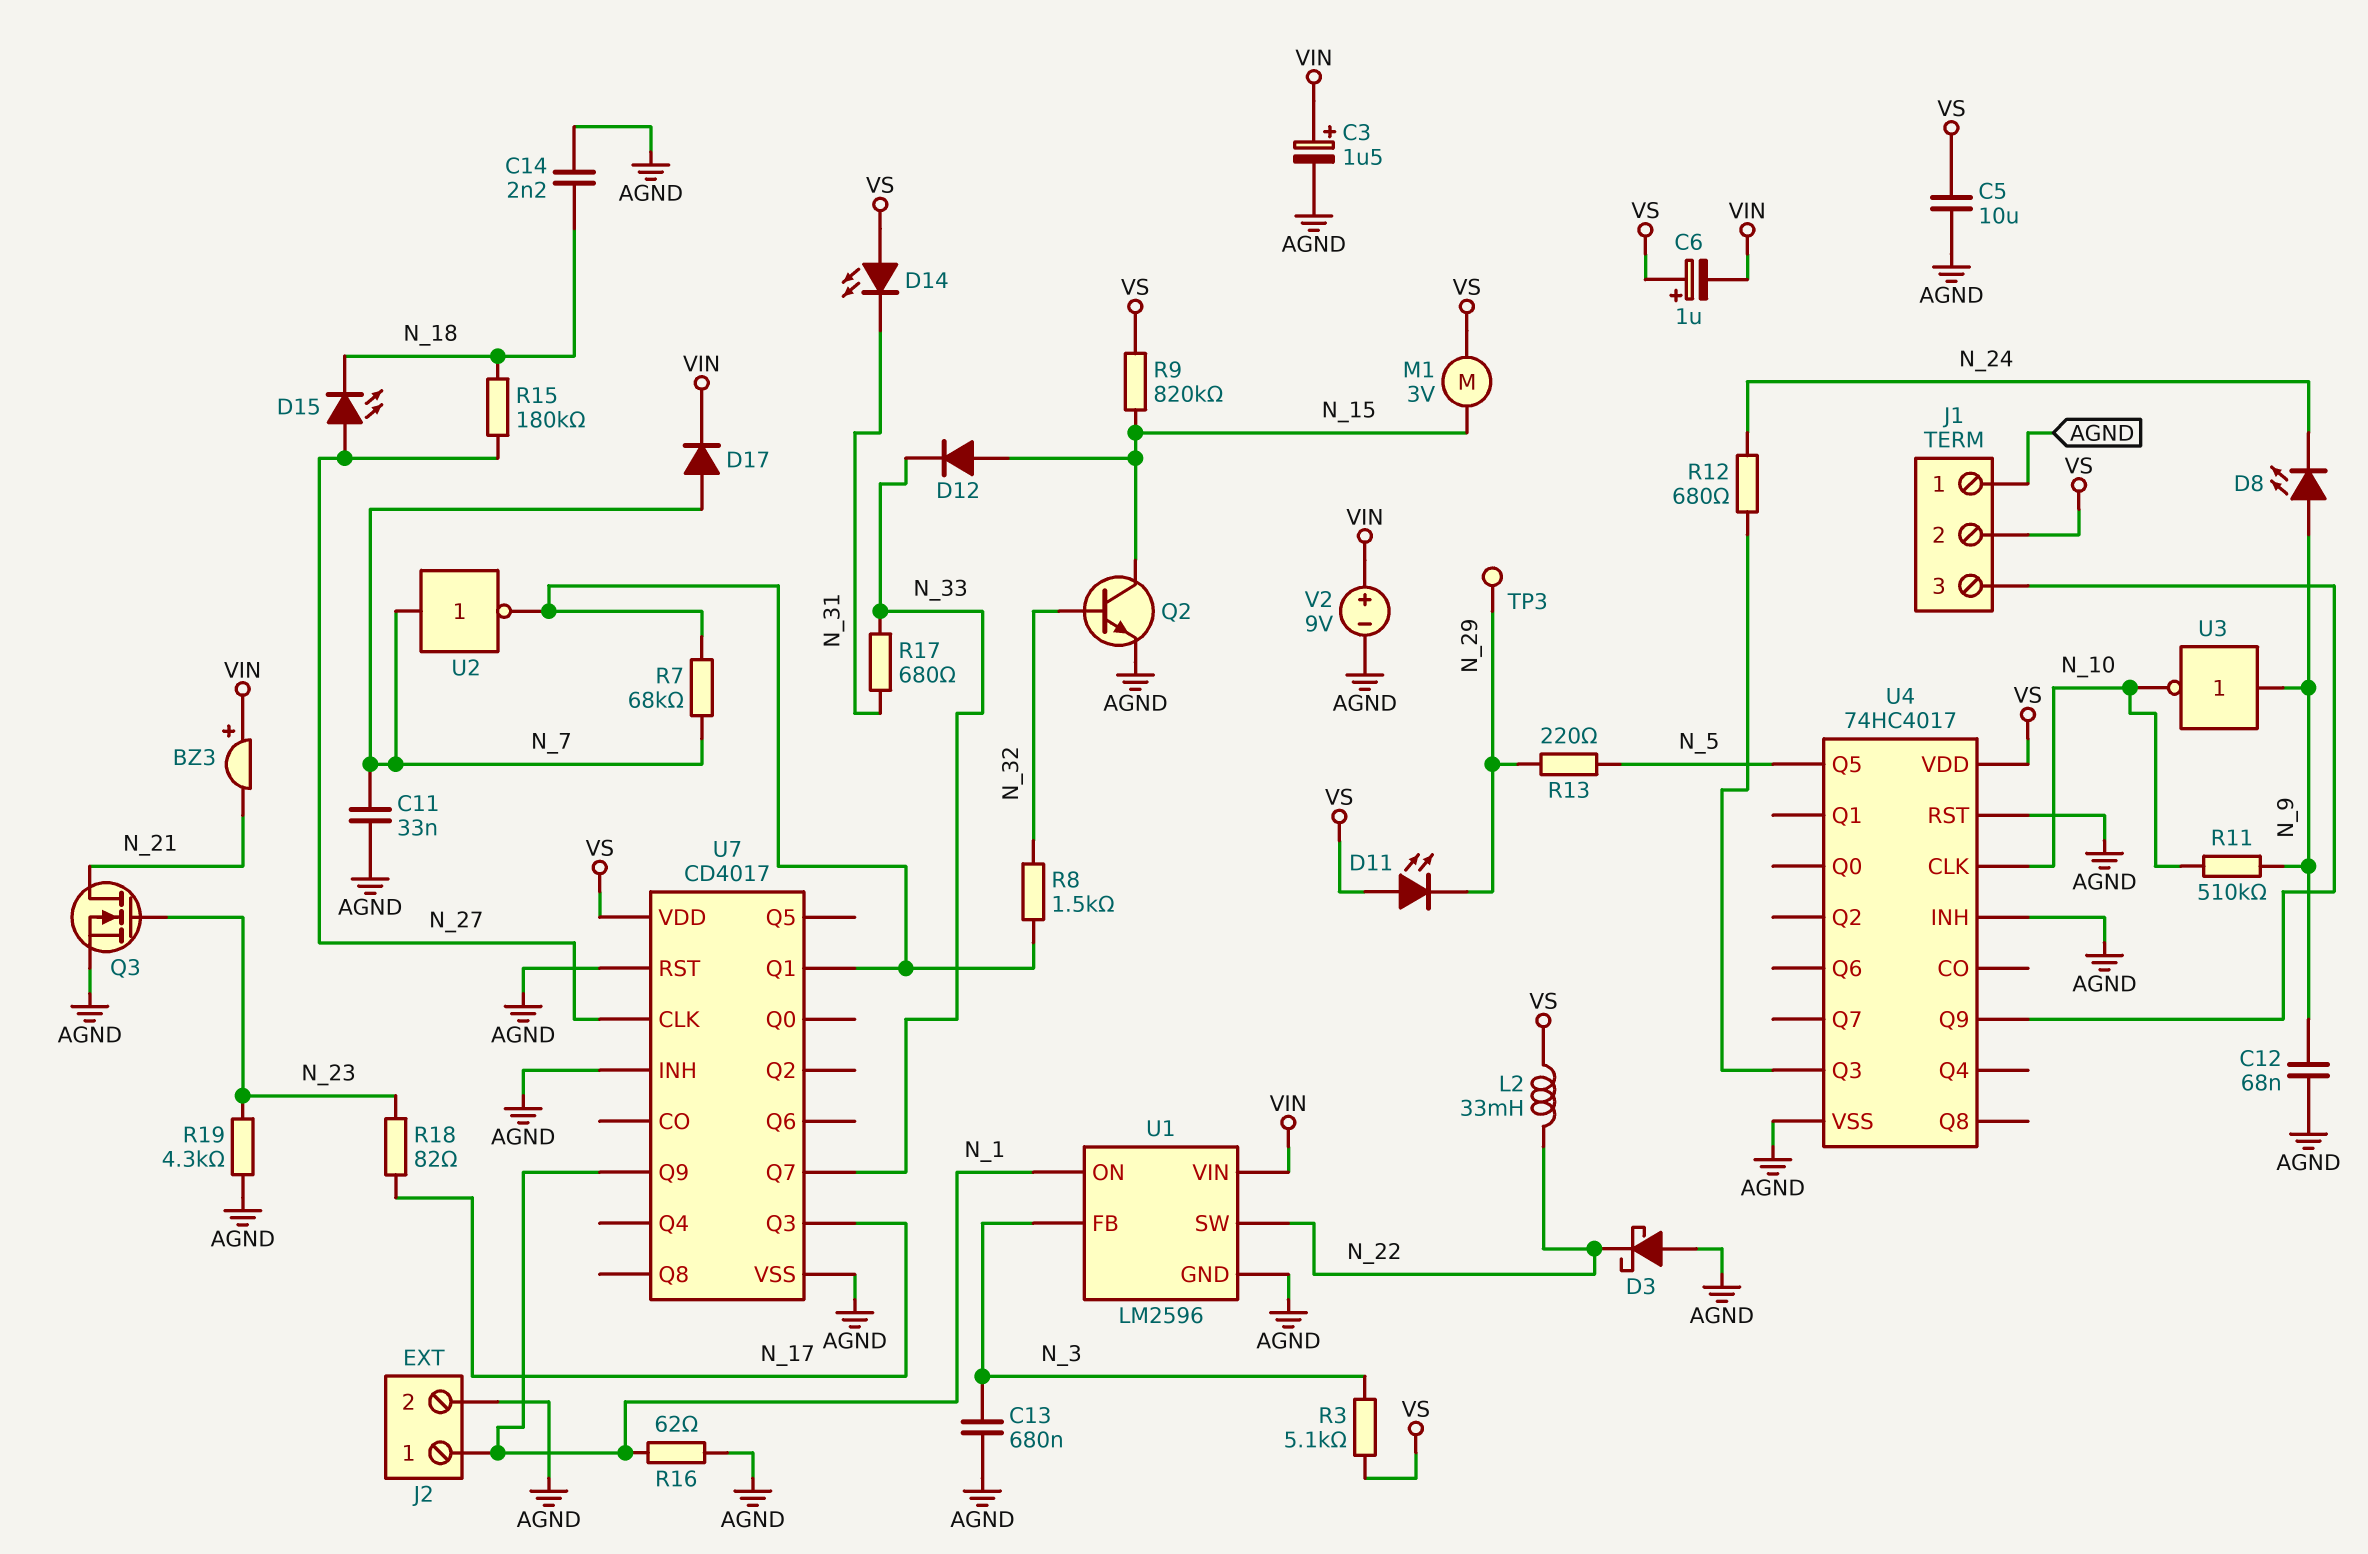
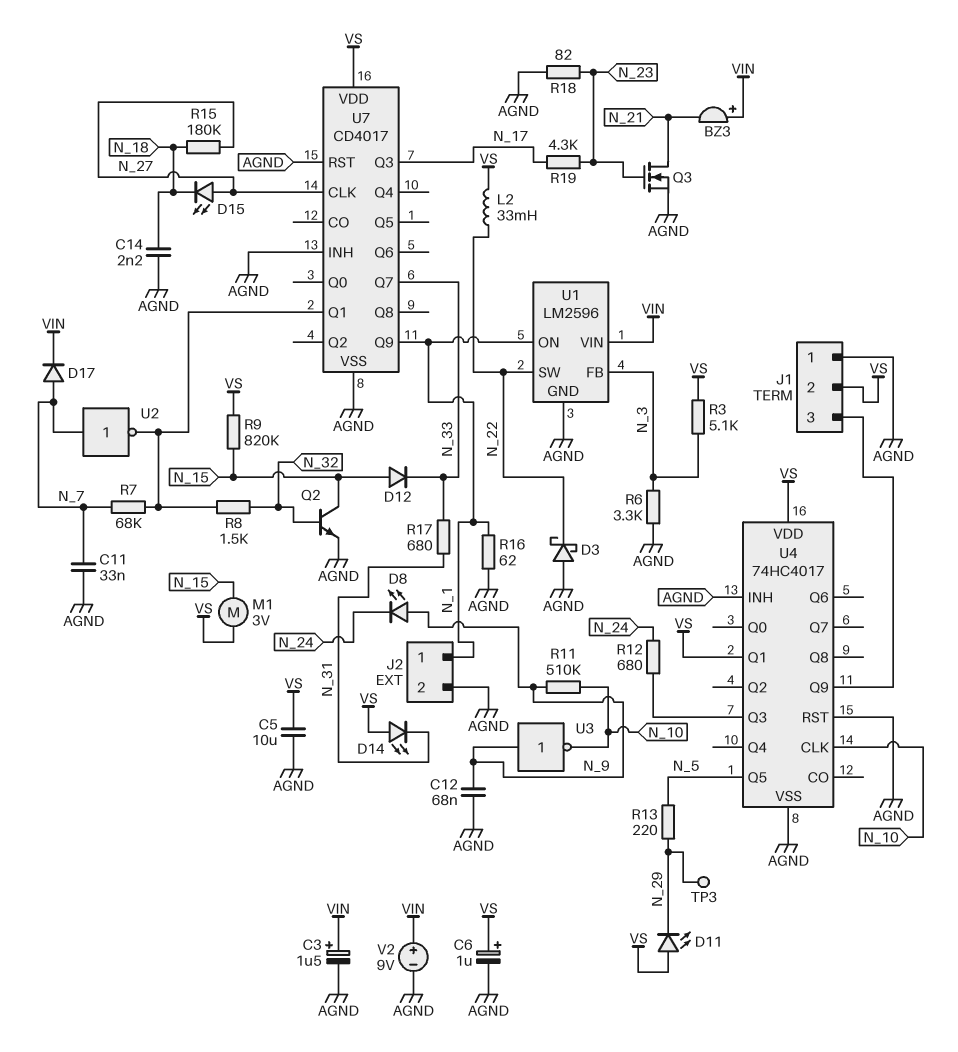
C6: 1uF (plus VS, minus VIN) -> 1uF (plus VS, minus AGND)
C13: 680nF (AGND, N_3) -> none
R6: none -> 3.3k (AGND, N_3)
R18: 82 (N_17, N_23) -> 82 (AGND, N_23)
R19: 4.3k (AGND, N_23) -> 4.3k (N_17, N_23)
U4 pin Q1: none -> VS

